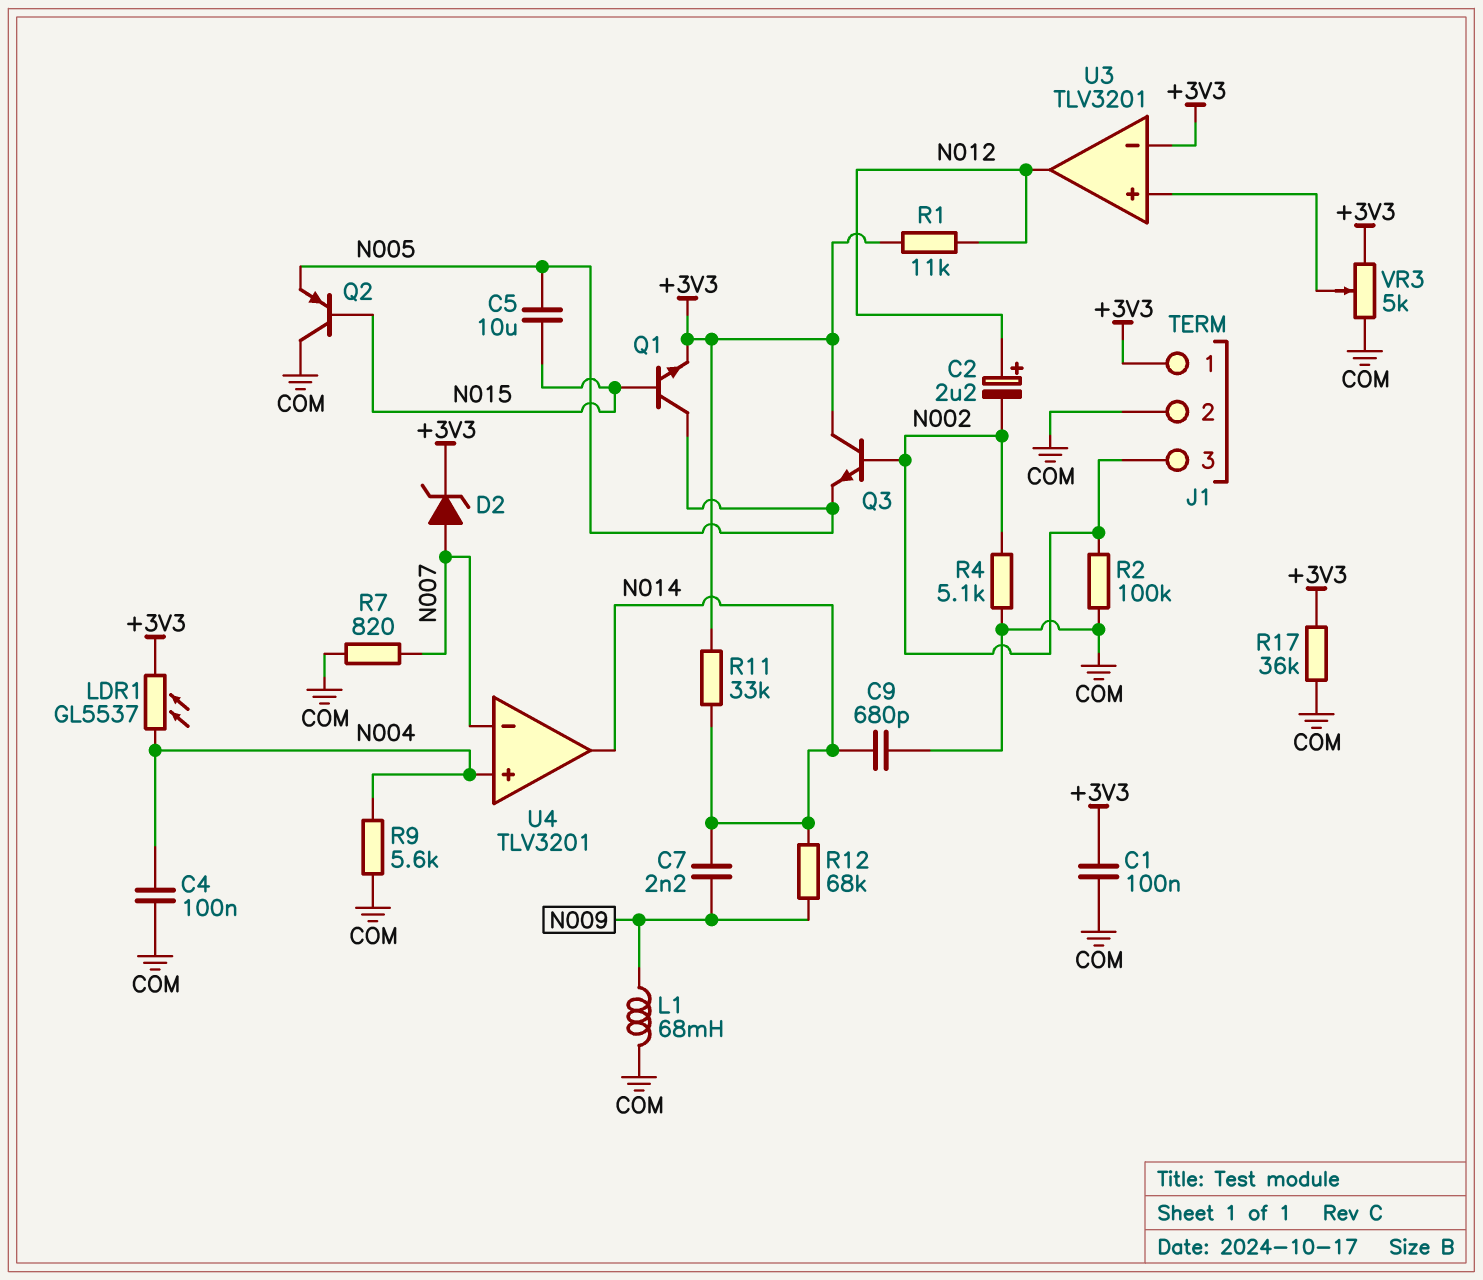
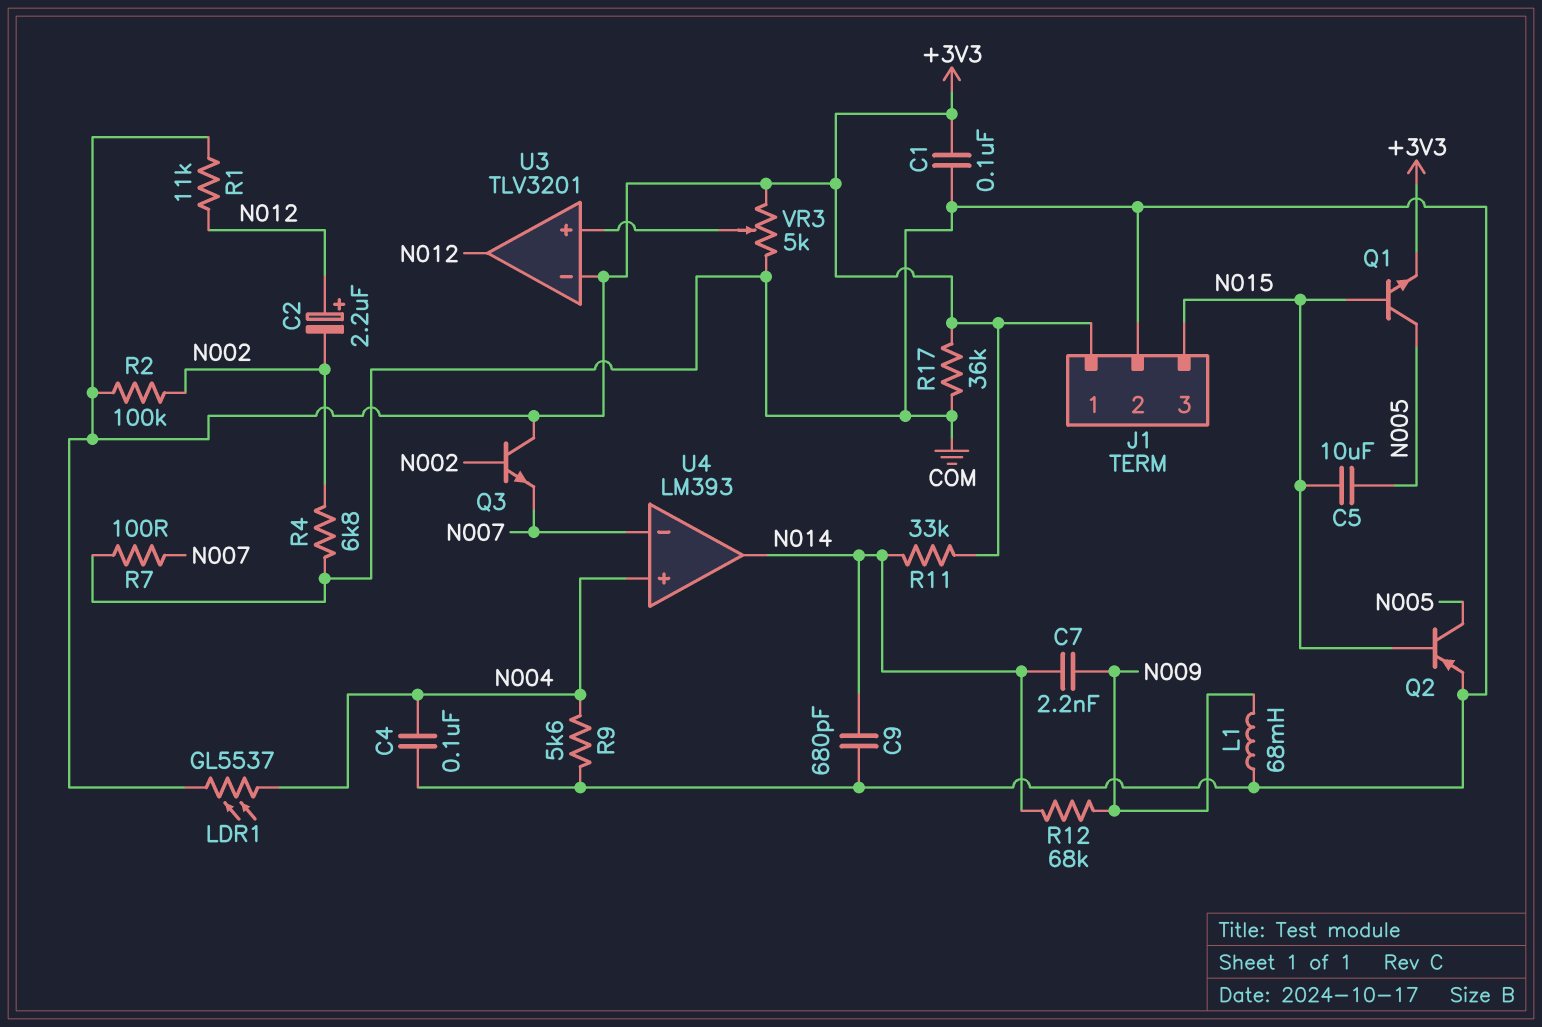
D2: zener (A N007, K +3V3) -> none
J1 pin 3: N002 -> N015
Q2: PNP (B N015, C COM, E N005) -> PNP (B N015, C N005, E COM)
Q3: NPN (B N002, C +3V3, E N005) -> NPN (B N002, C +3V3, E N007)
R2: 100k (COM, N002) -> 100k (+3V3, N002)
R4: 5.1k (COM, N002) -> 6.8k (COM, N002)
R7: 820 (COM, N007) -> 100 (COM, N007)
U4: TLV3201 -> LM393

